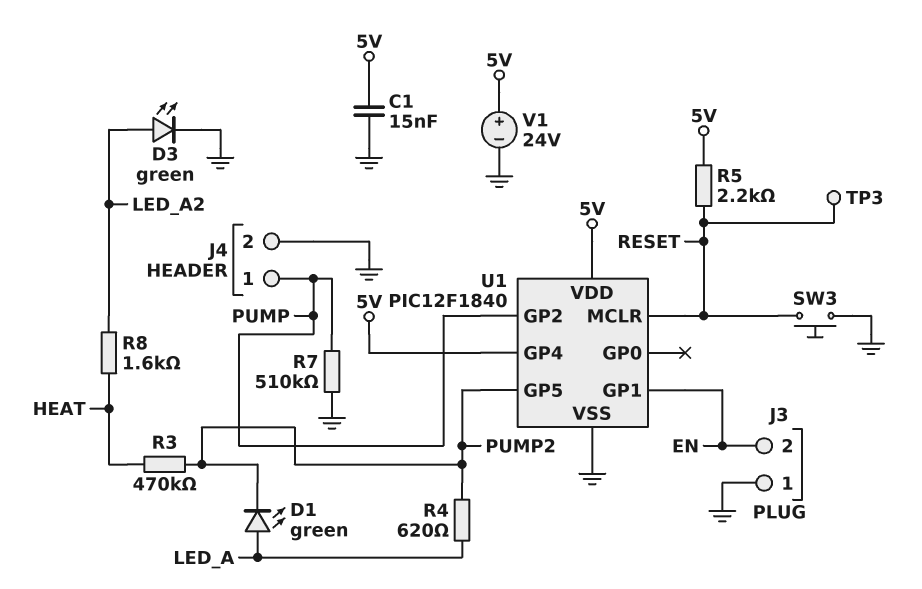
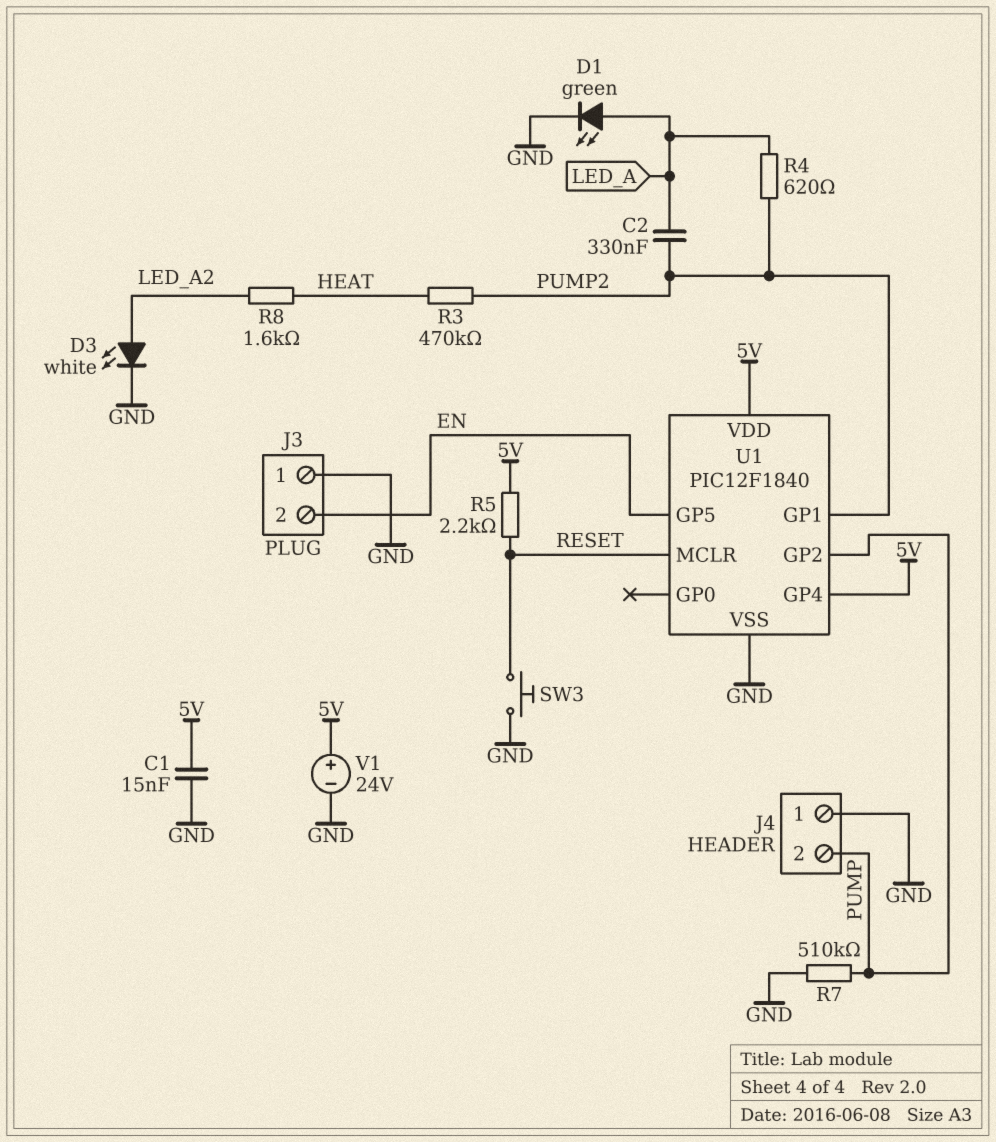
C2: none -> 330nF (LED_A, PUMP2)
D1: LED green (A LED_A, K PUMP2) -> LED green (A LED_A, K GND)
D3: LED green (A LED_A2, K GND) -> LED white (A LED_A2, K GND)
J4 pin 1: PUMP -> GND
J4 pin 2: GND -> PUMP
TP3: test point (RESET) -> none
U1 pin GP1: EN -> PUMP2
U1 pin GP5: PUMP2 -> EN

